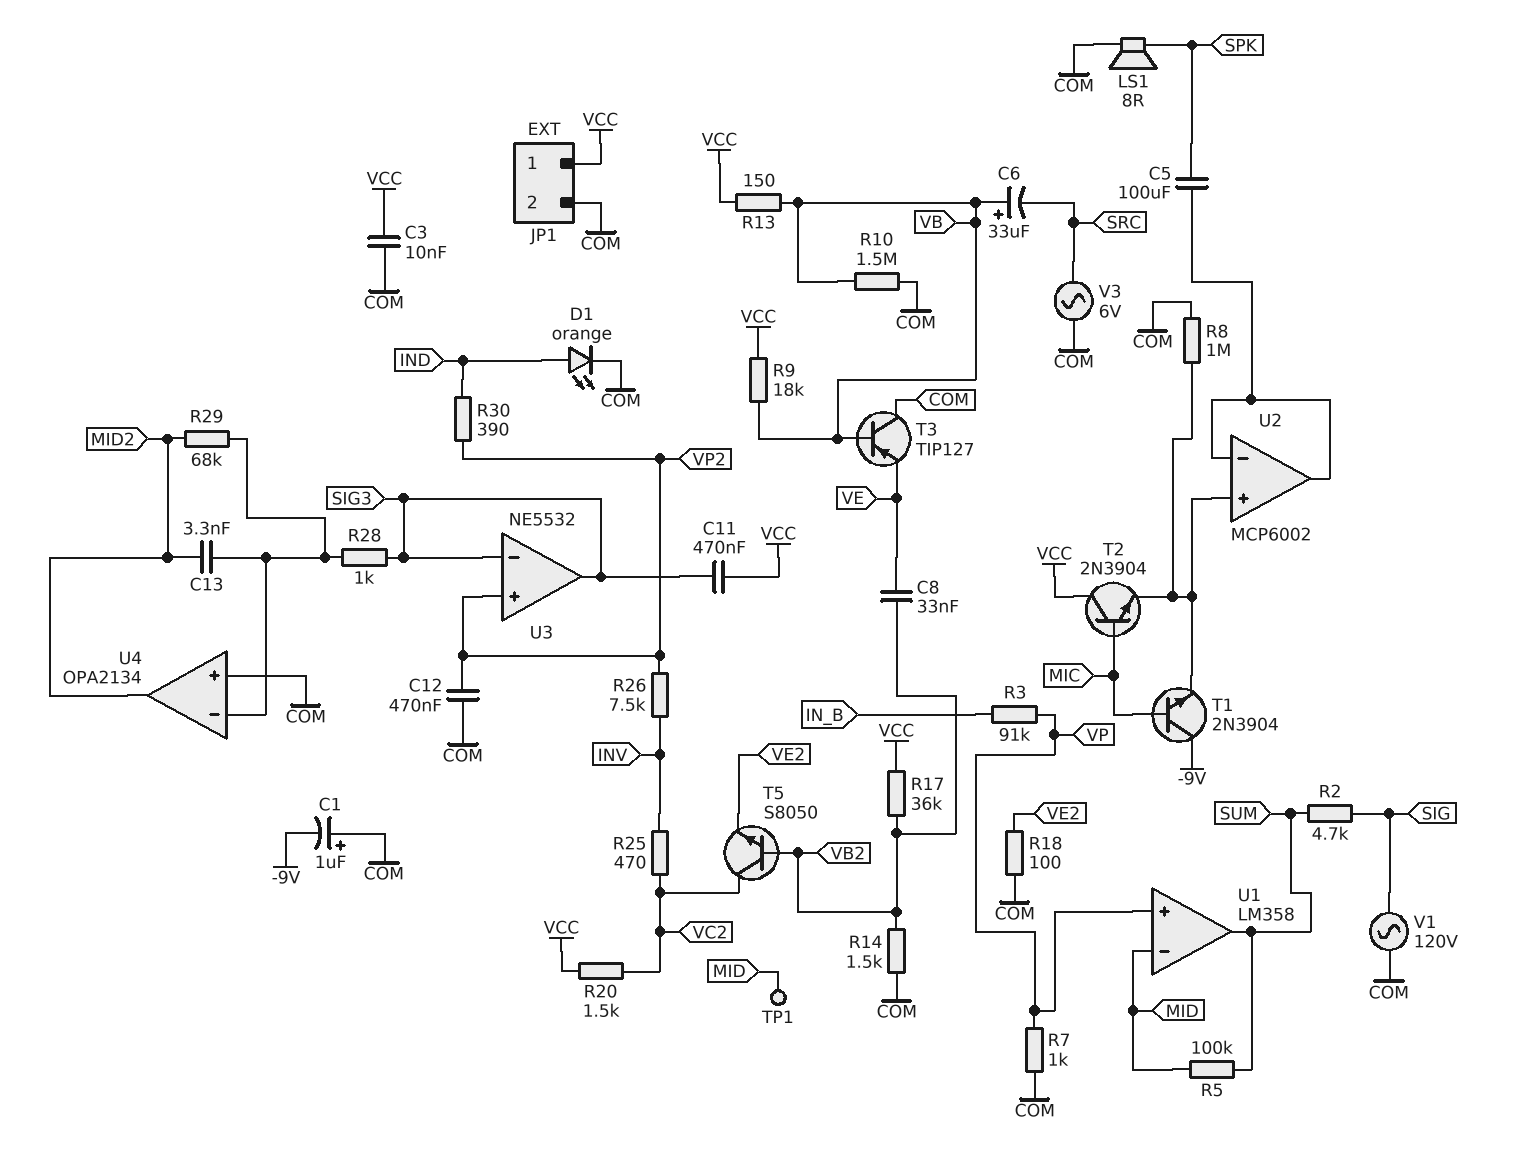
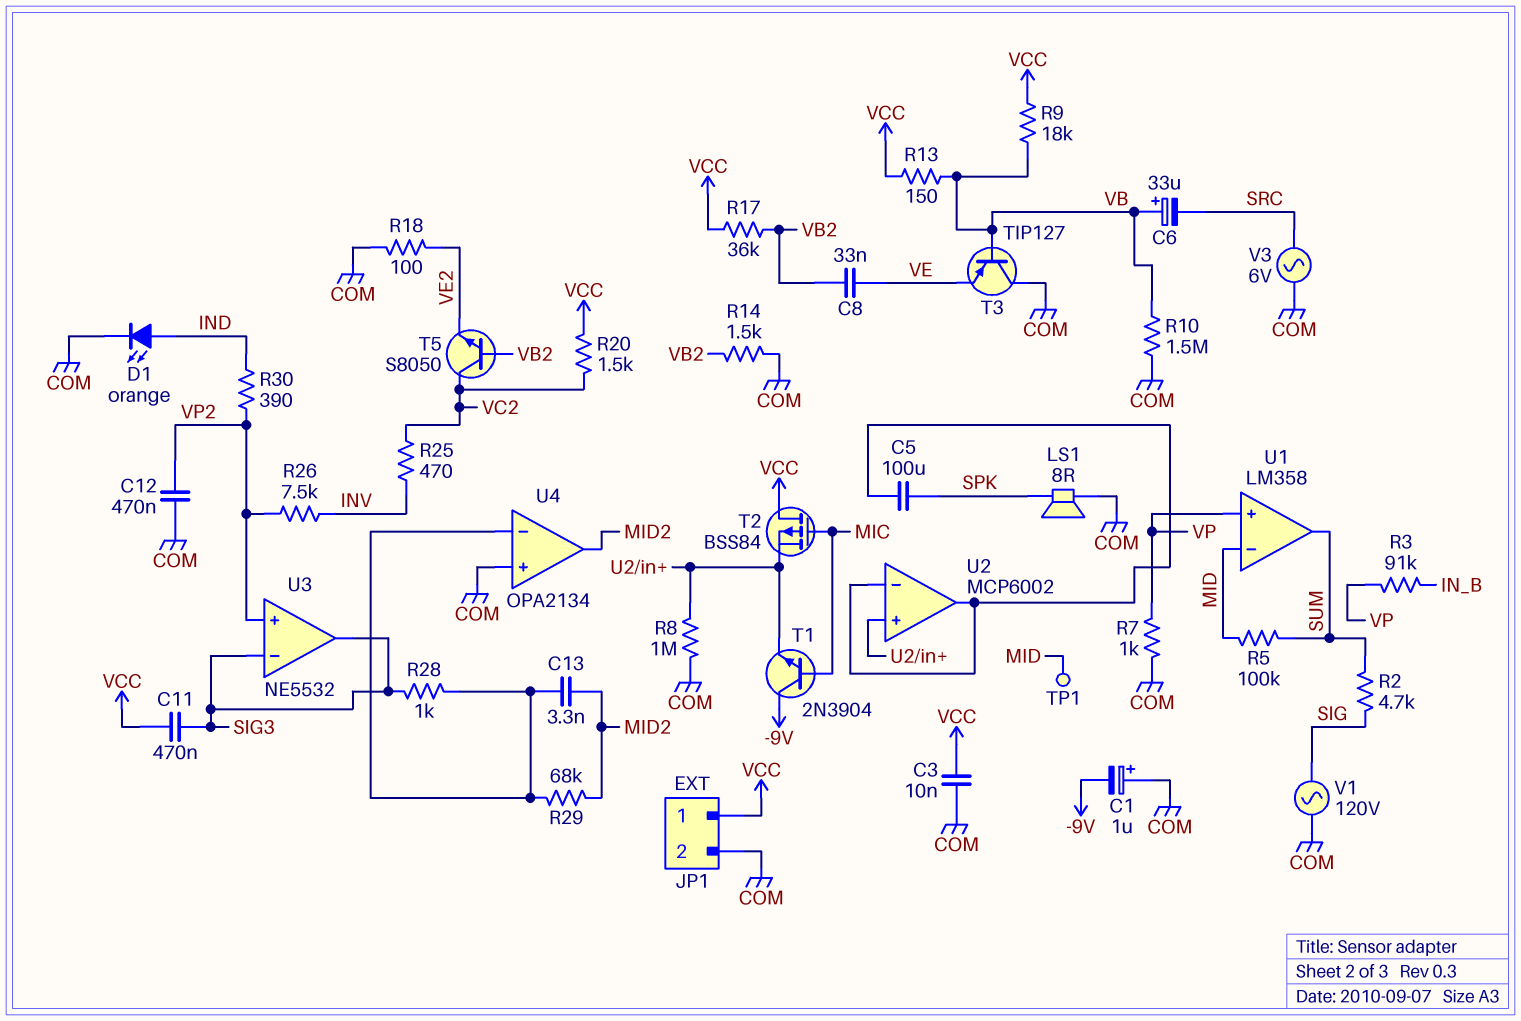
T2: NPN 2N3904 (B MIC, C VCC, E U2/in+) -> PMOS BSS84 (G MIC, D VCC, S U2/in+)

